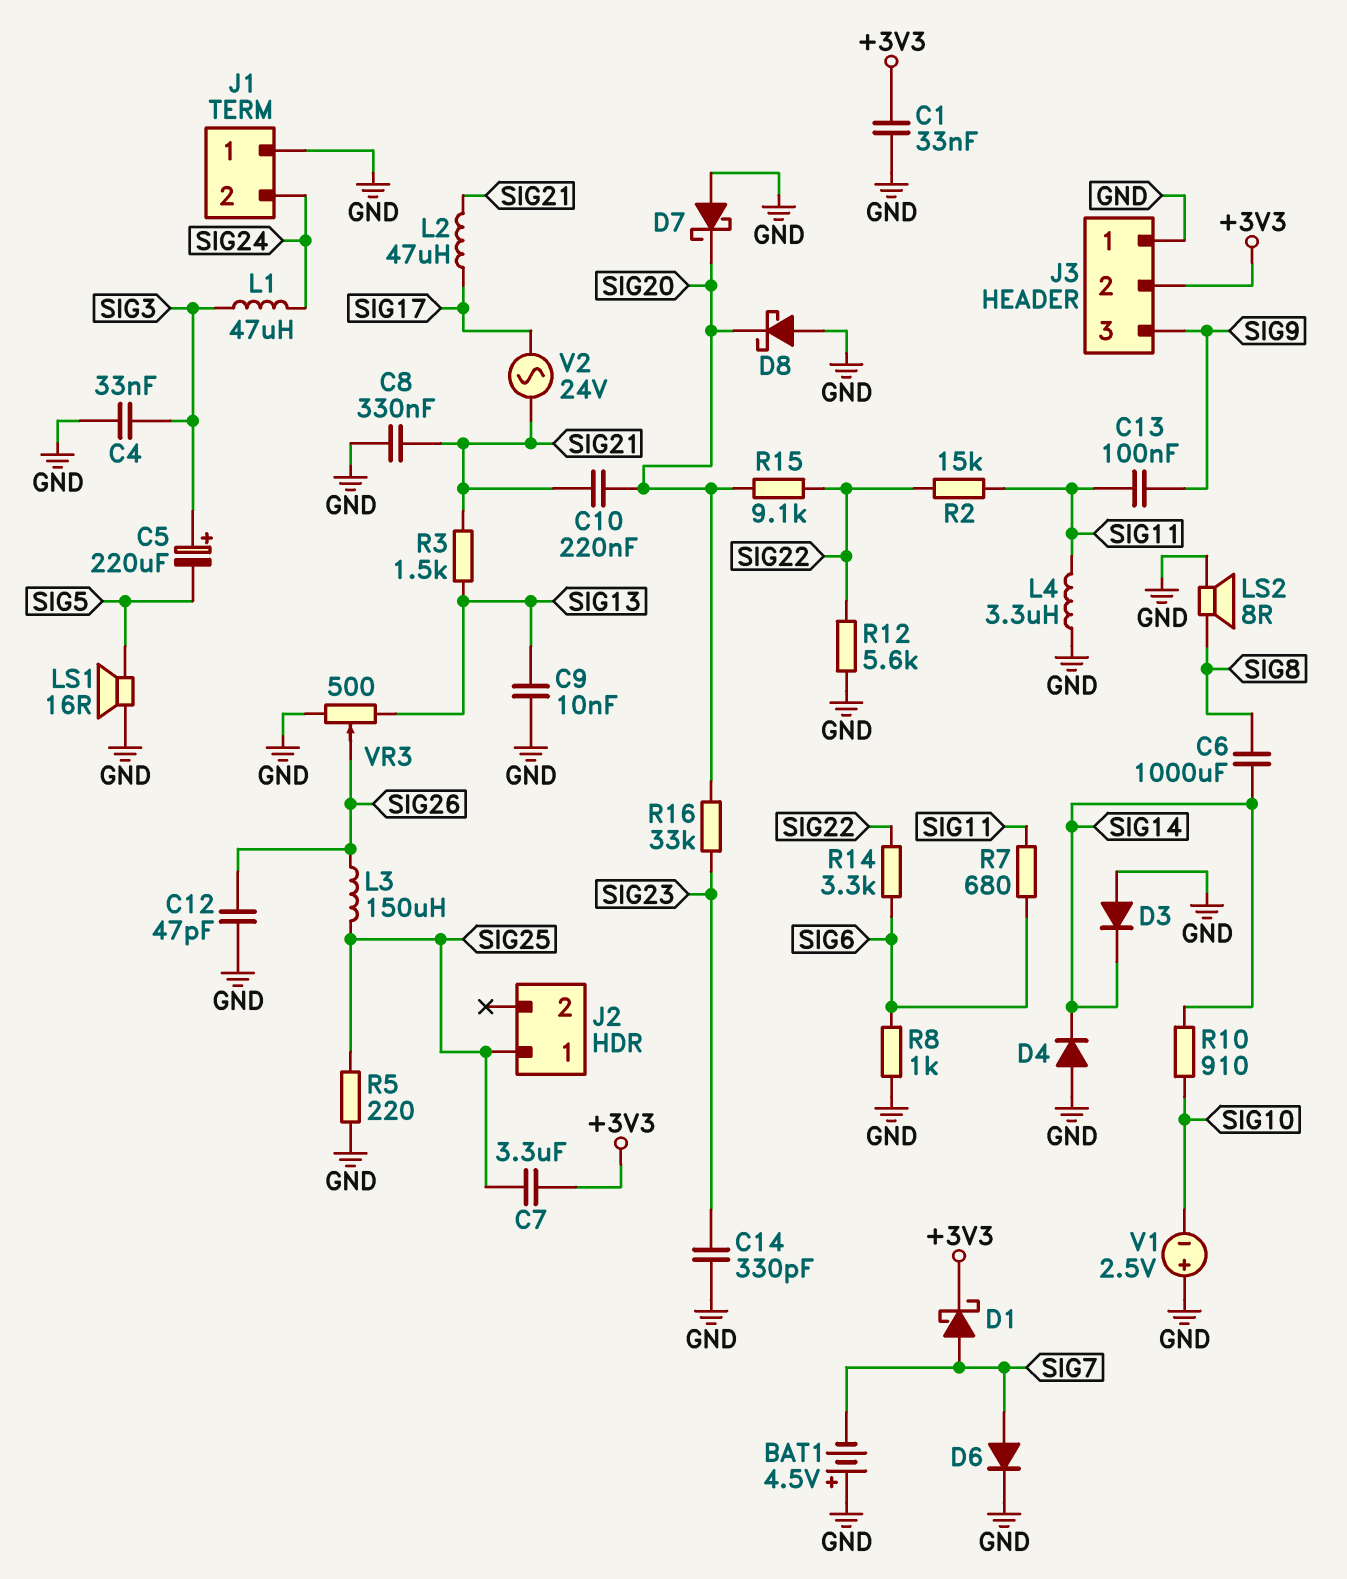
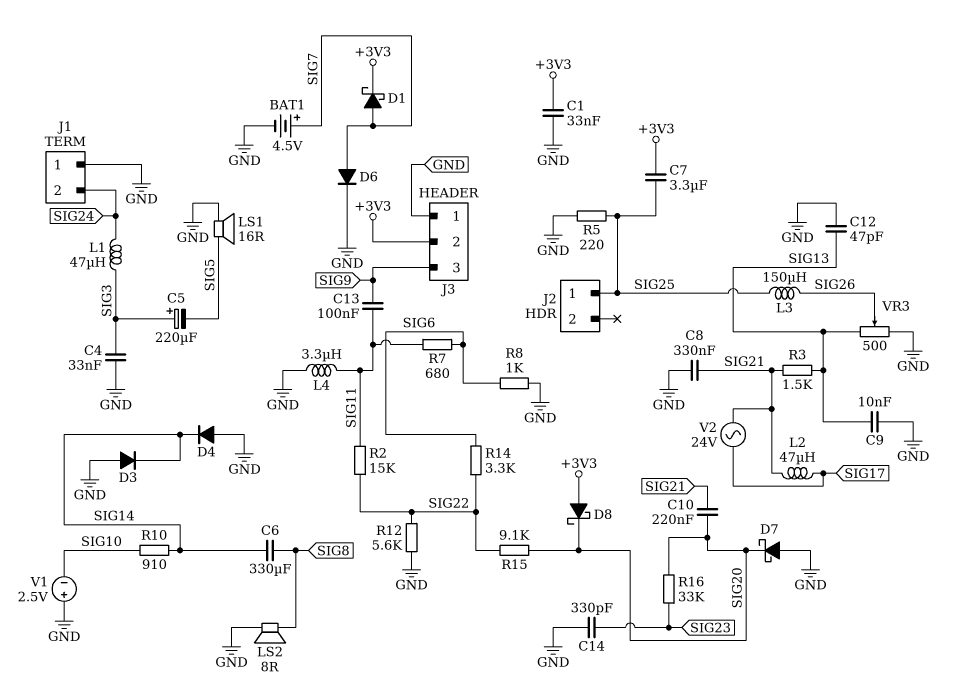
BAT1: 4.5V (plus GND, minus SIG7) -> 4.5V (plus SIG7, minus GND)
C6: 1000uF (SIG8, SIG14) -> 330uF (SIG8, SIG14)
C12: 47pF (GND, SIG26) -> 47pF (GND, SIG13)
D8: schottky (A GND, K SIG20) -> schottky (A +3V3, K SIG20)

